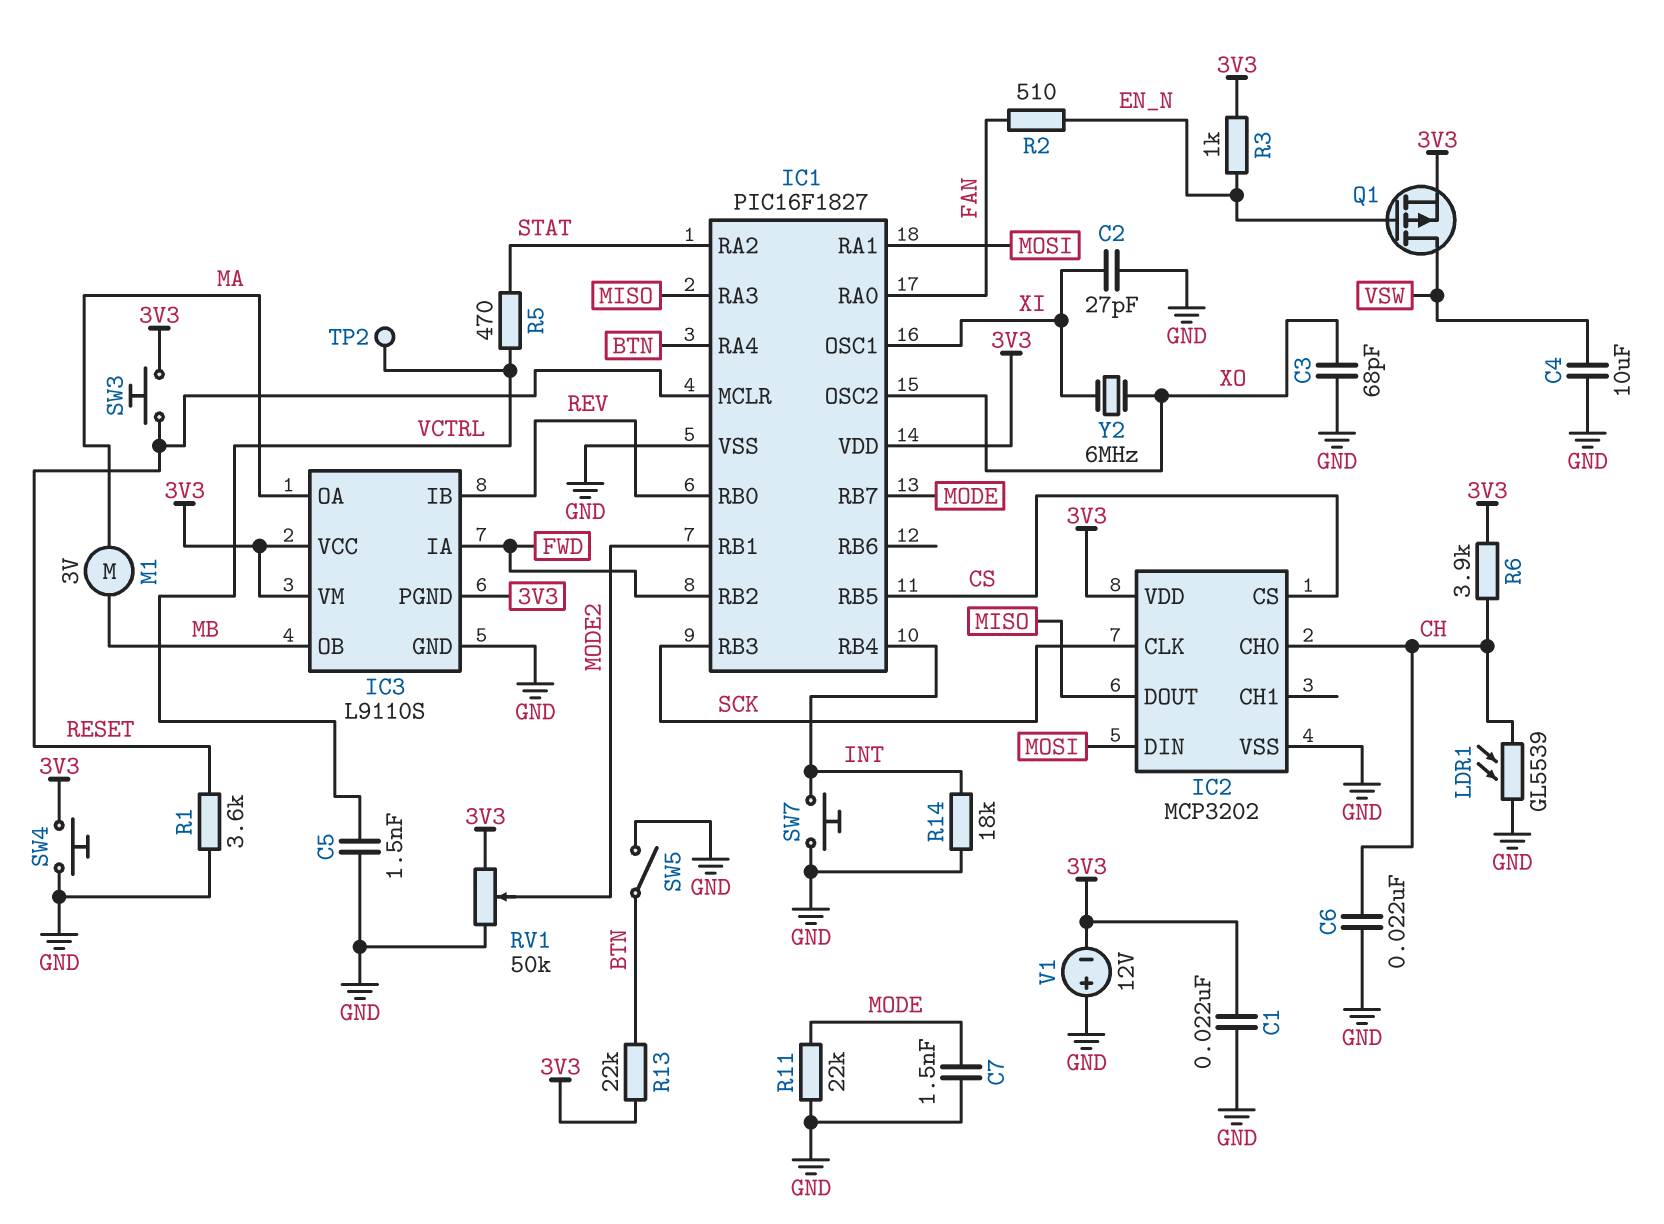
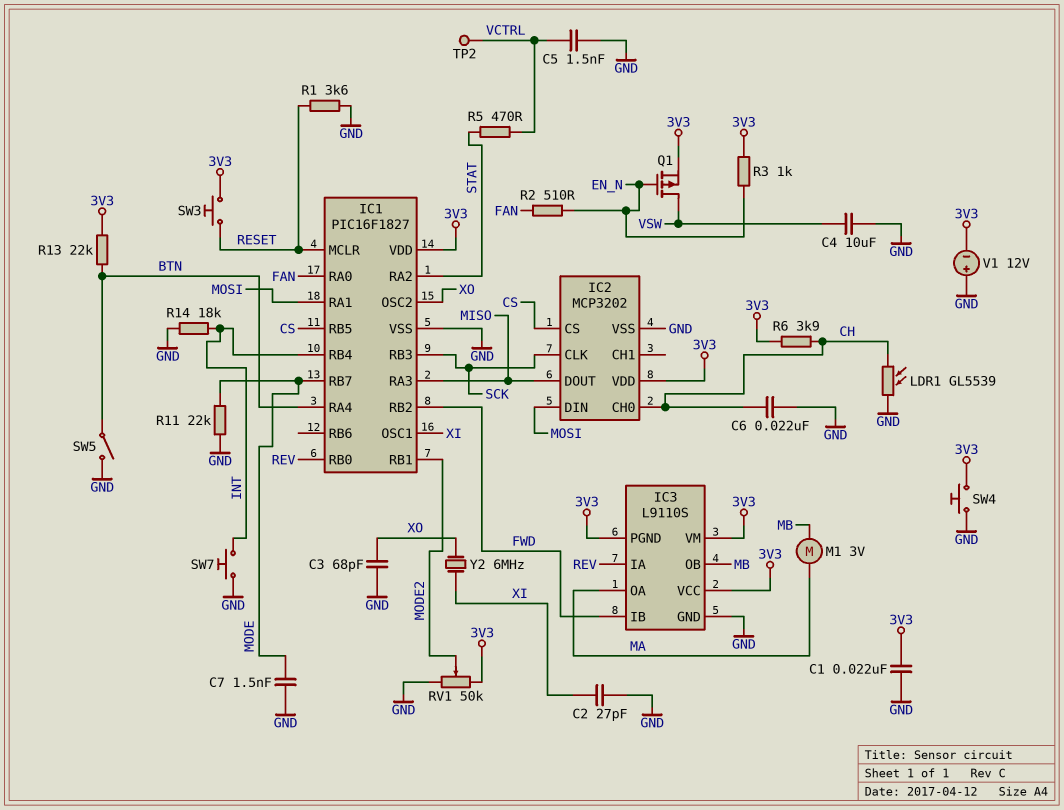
IC3 pin IA: FWD -> REV
IC3 pin IB: REV -> FWD

